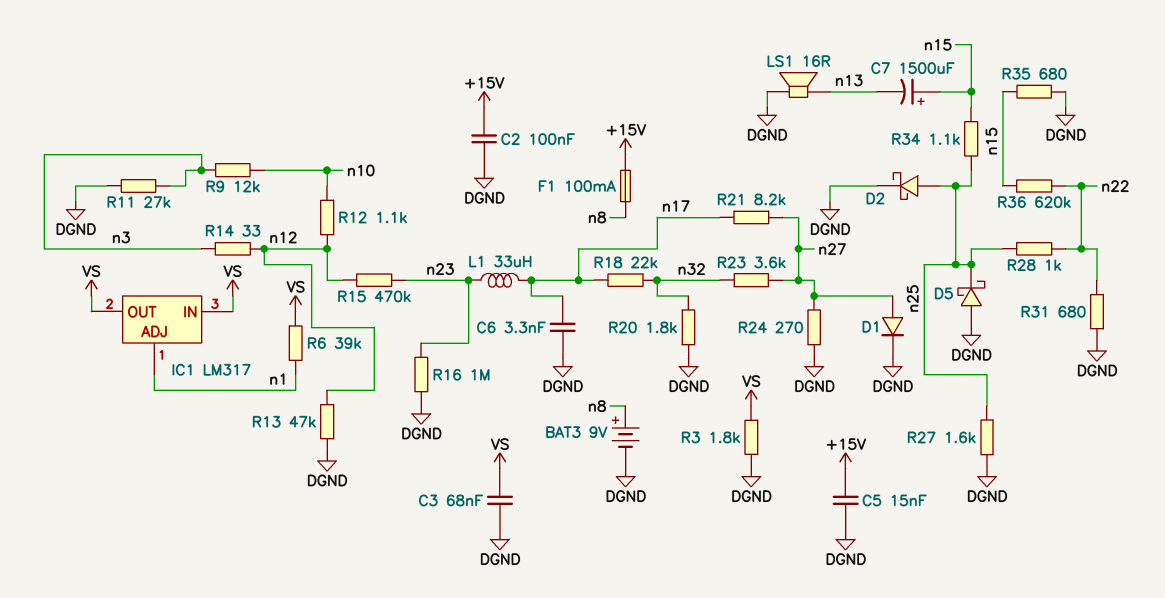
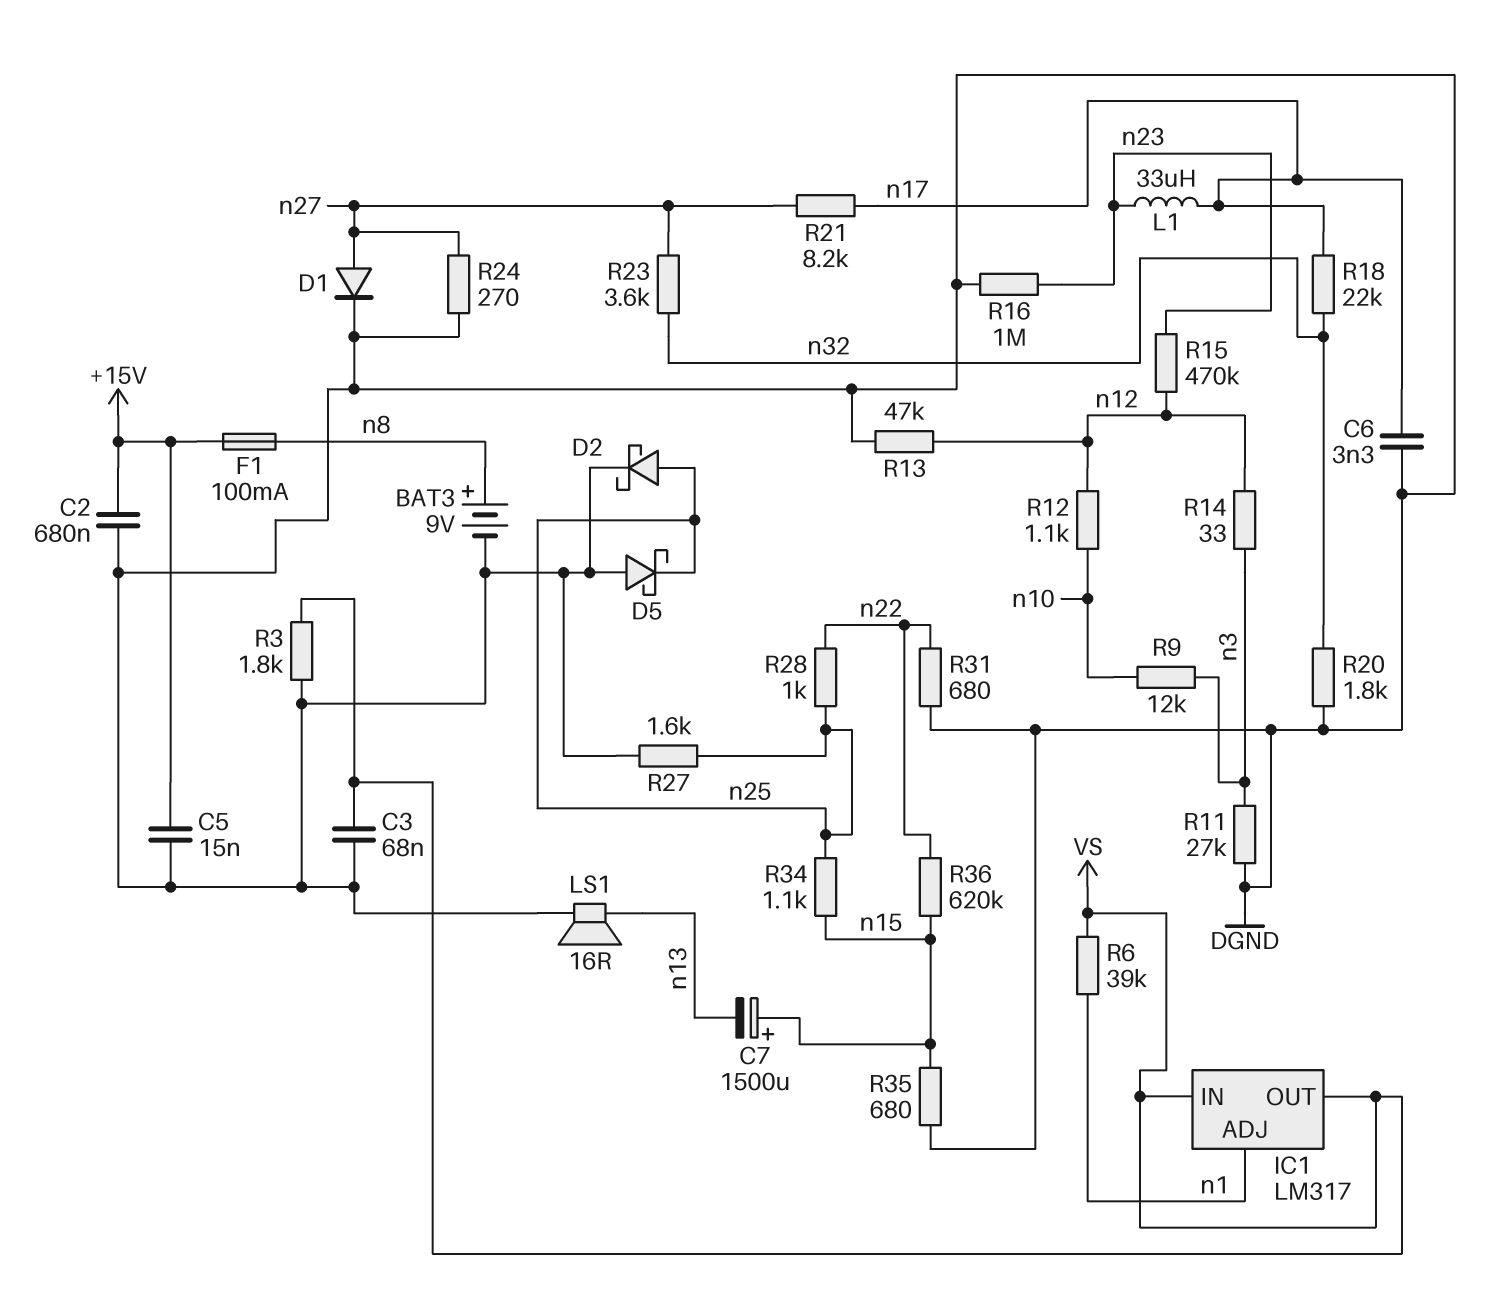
C2: 100nF (+15V, DGND) -> 680nF (+15V, DGND)

